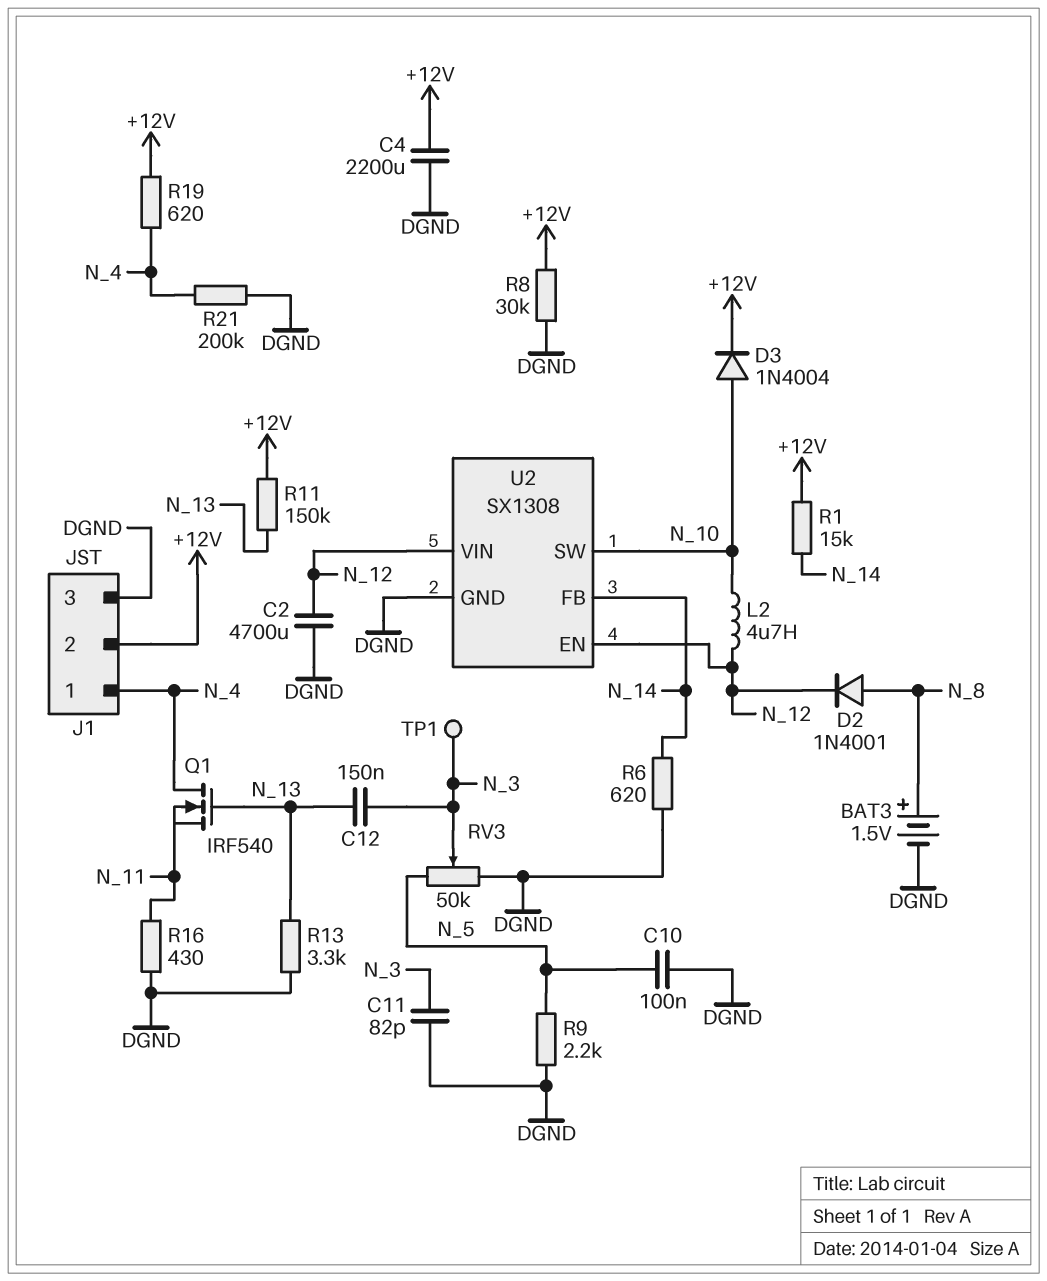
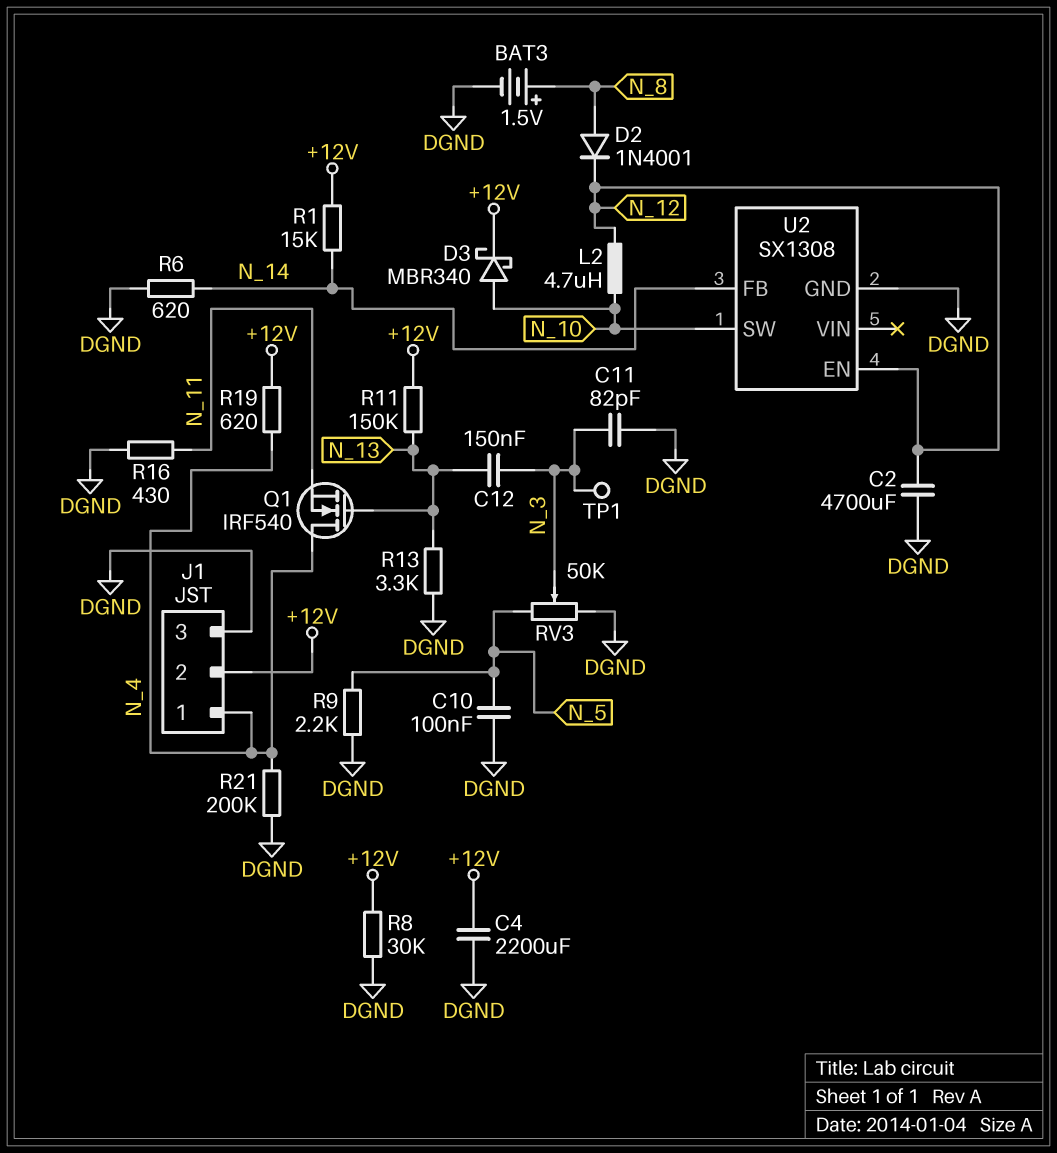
D3: diode 1N4004 (A N_10, K +12V) -> schottky MBR340 (A N_10, K +12V)
U2 pin VIN: N_12 -> none

